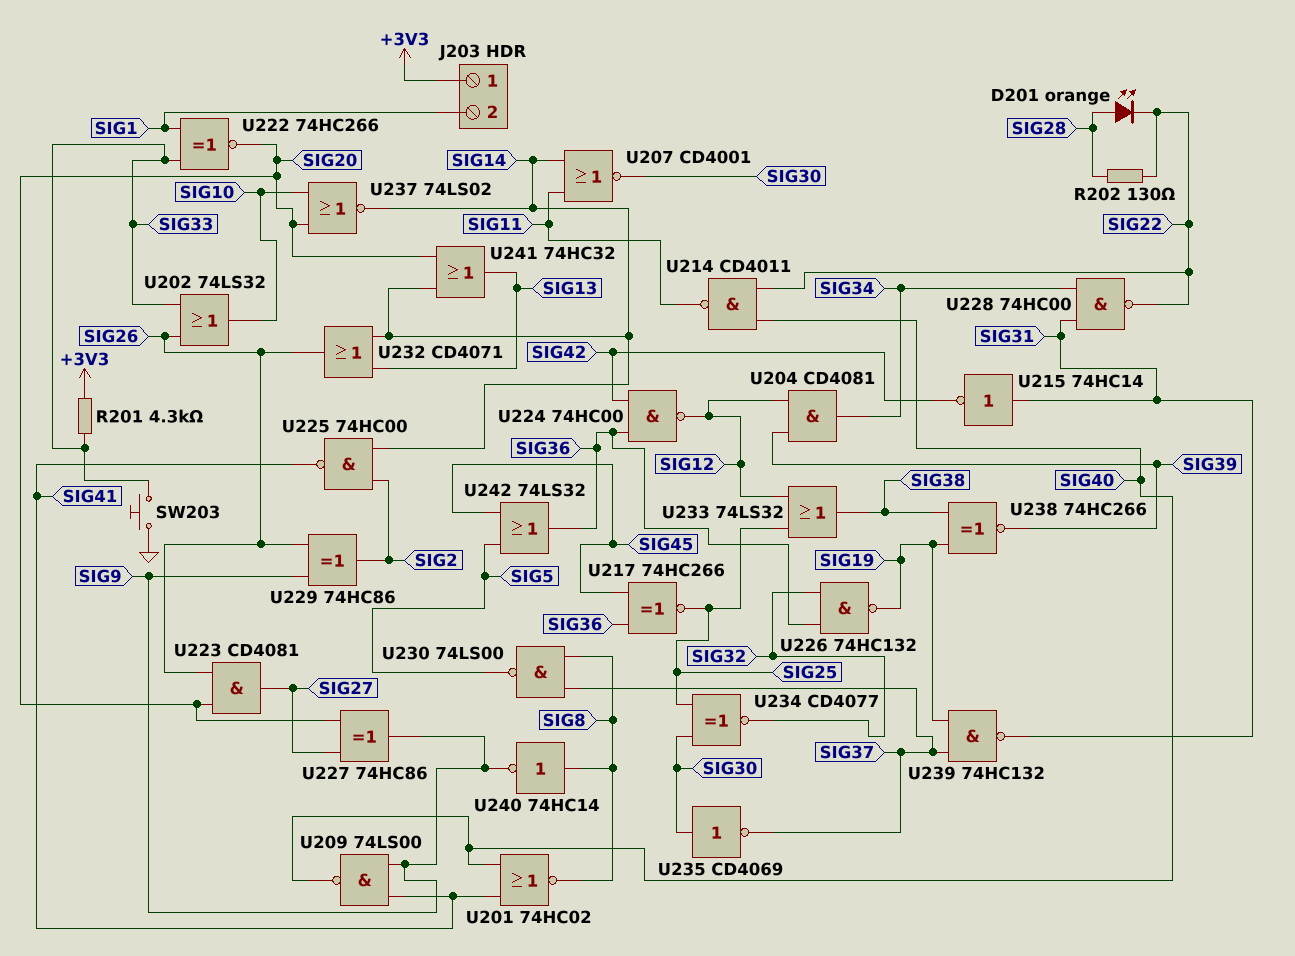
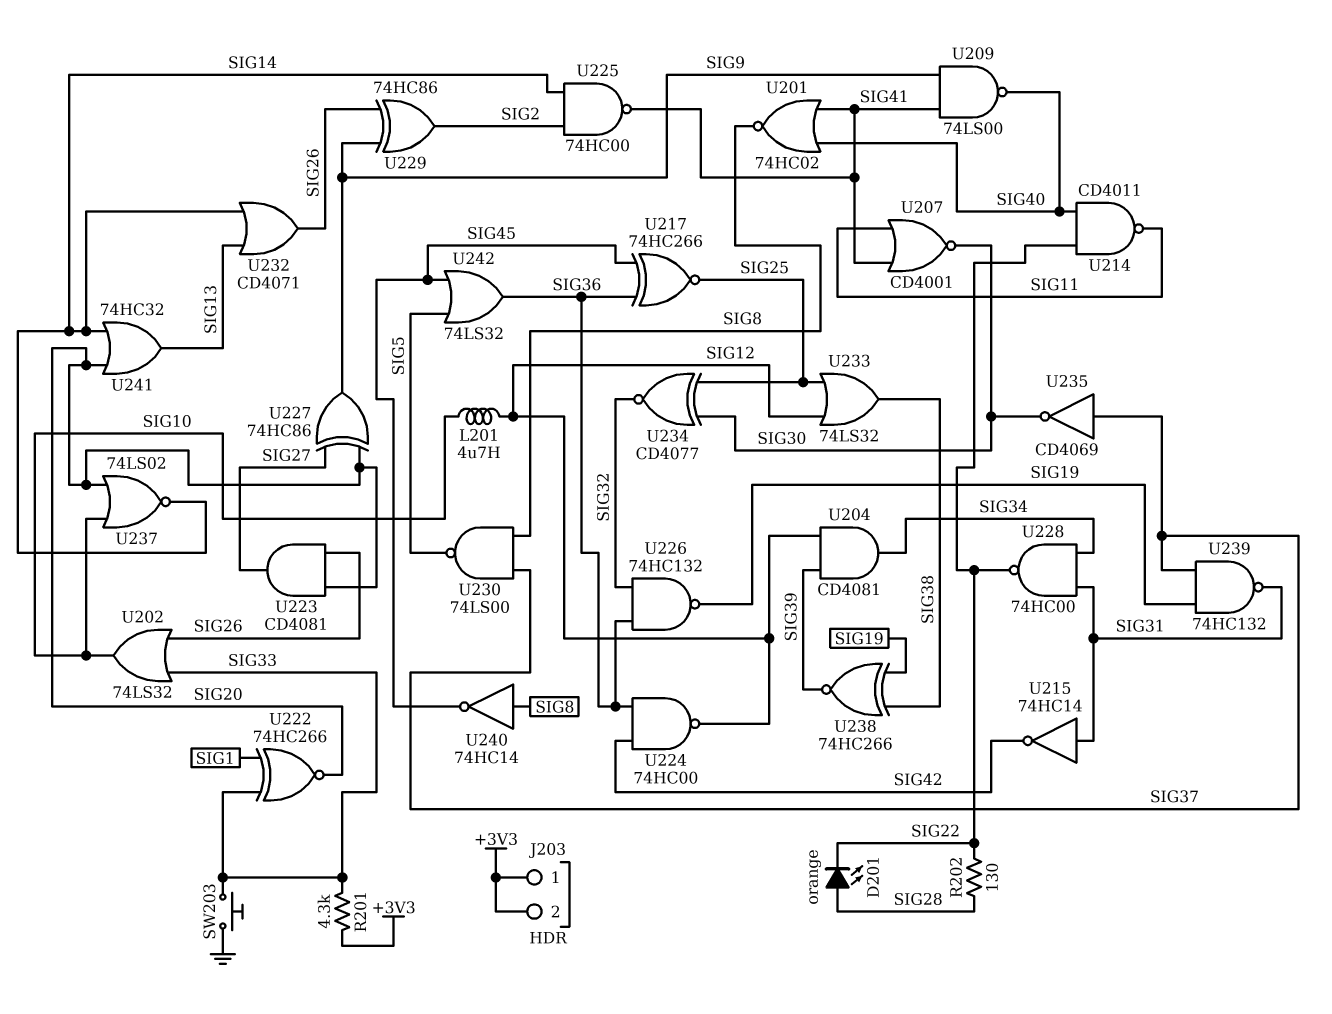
J203 pin 2: SIG1 -> +3V3
L201: none -> 4.7uH (SIG10, SIG12)
U207: NOR CD4001 (in SIG11, in SIG14, out SIG30) -> NOR CD4001 (in SIG11, in SIG41, out SIG30)
U235: NOT CD4069 (in SIG30, out SIG37) -> NOT CD4069 (in SIG37, out SIG30)
U240: NOT 74HC14 (in SIG8, out SIG9) -> NOT 74HC14 (in SIG8, out SIG45)

